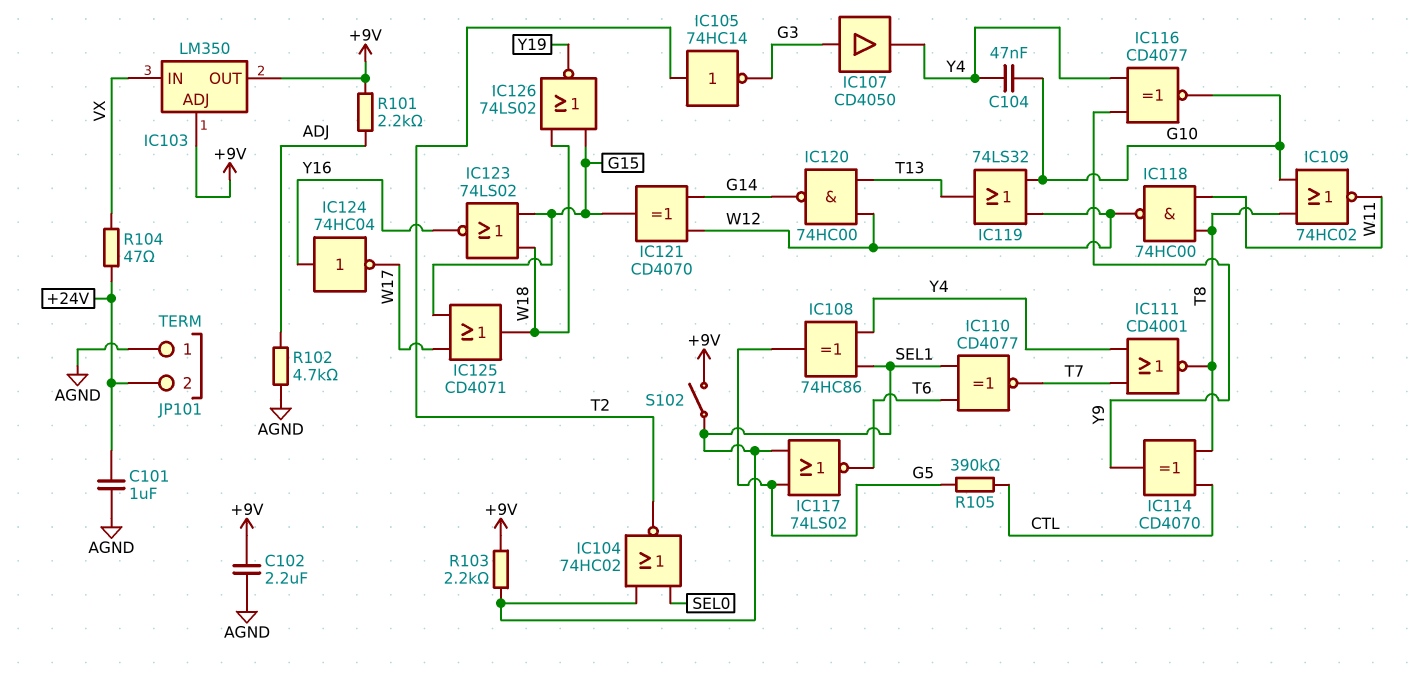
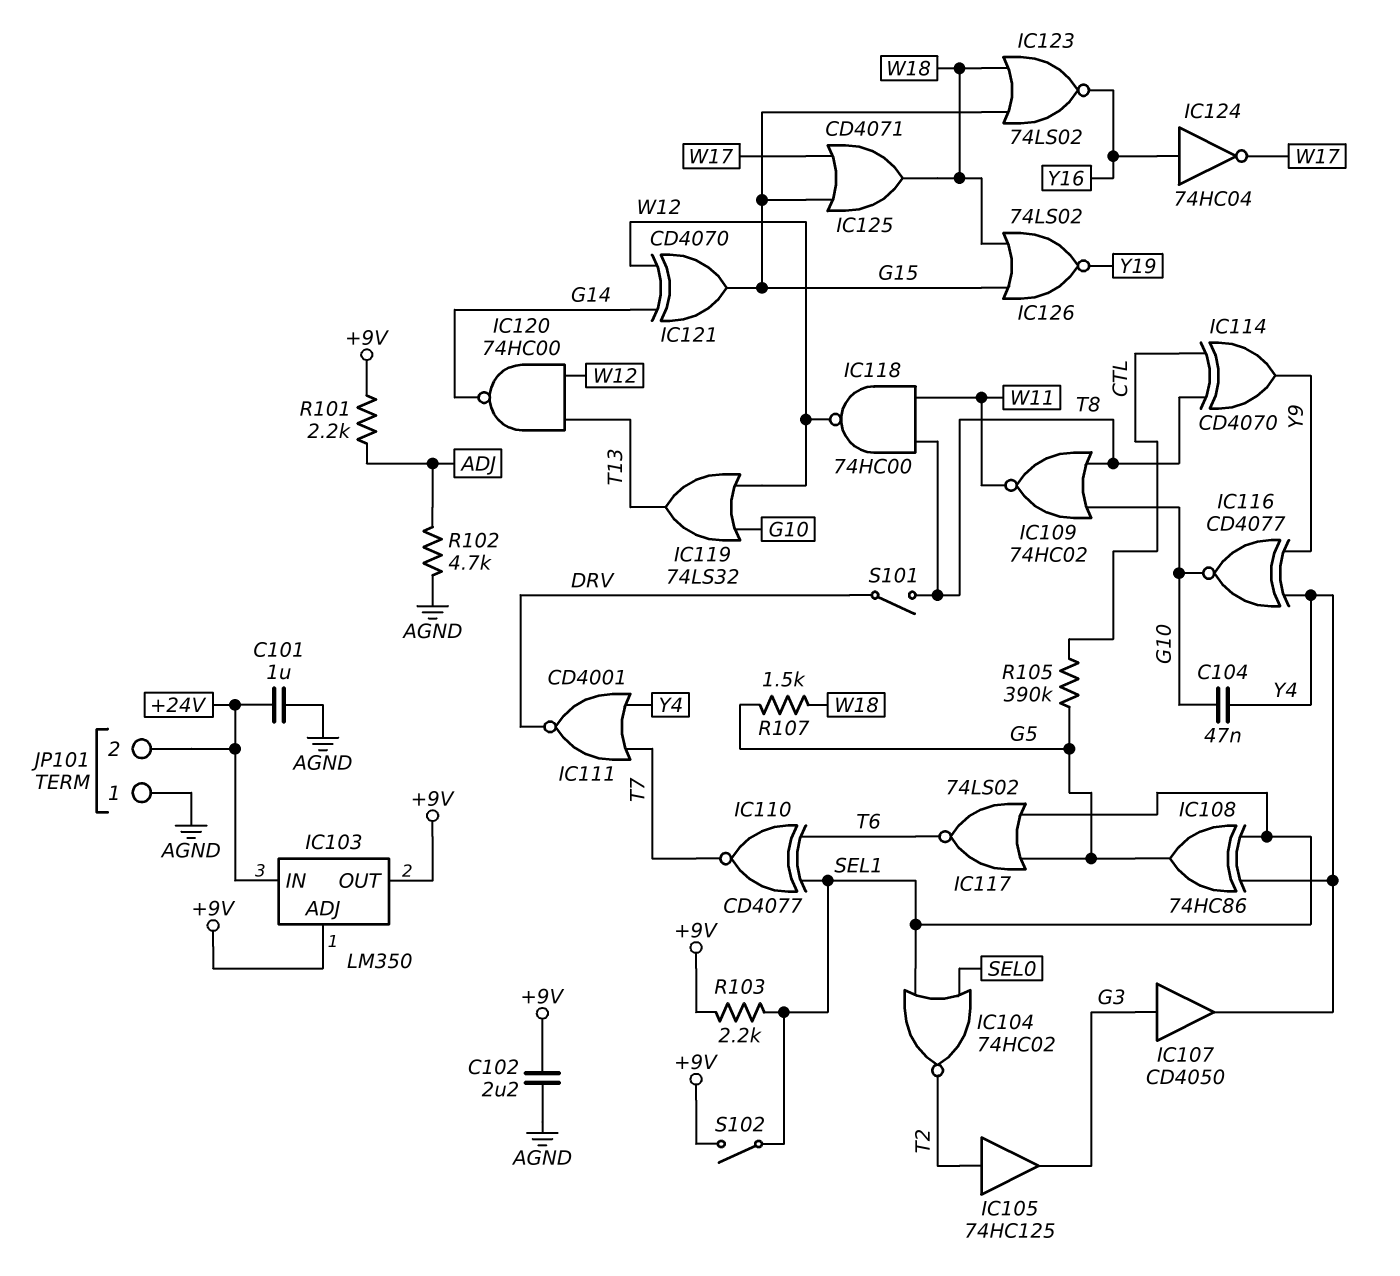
IC103 pin IN: VX -> +24V
IC105: NOT 74HC14 (in T2, out G3) -> buffer 74HC125 (in T2, out G3)
IC111: NOR CD4001 (in T7, in Y4, out T8) -> NOR CD4001 (in T7, in Y4, out DRV)
R104: 47 (+24V, VX) -> none
R107: none -> 1.5k (G5, W18)
S101: none -> switch (DRV, T8)

